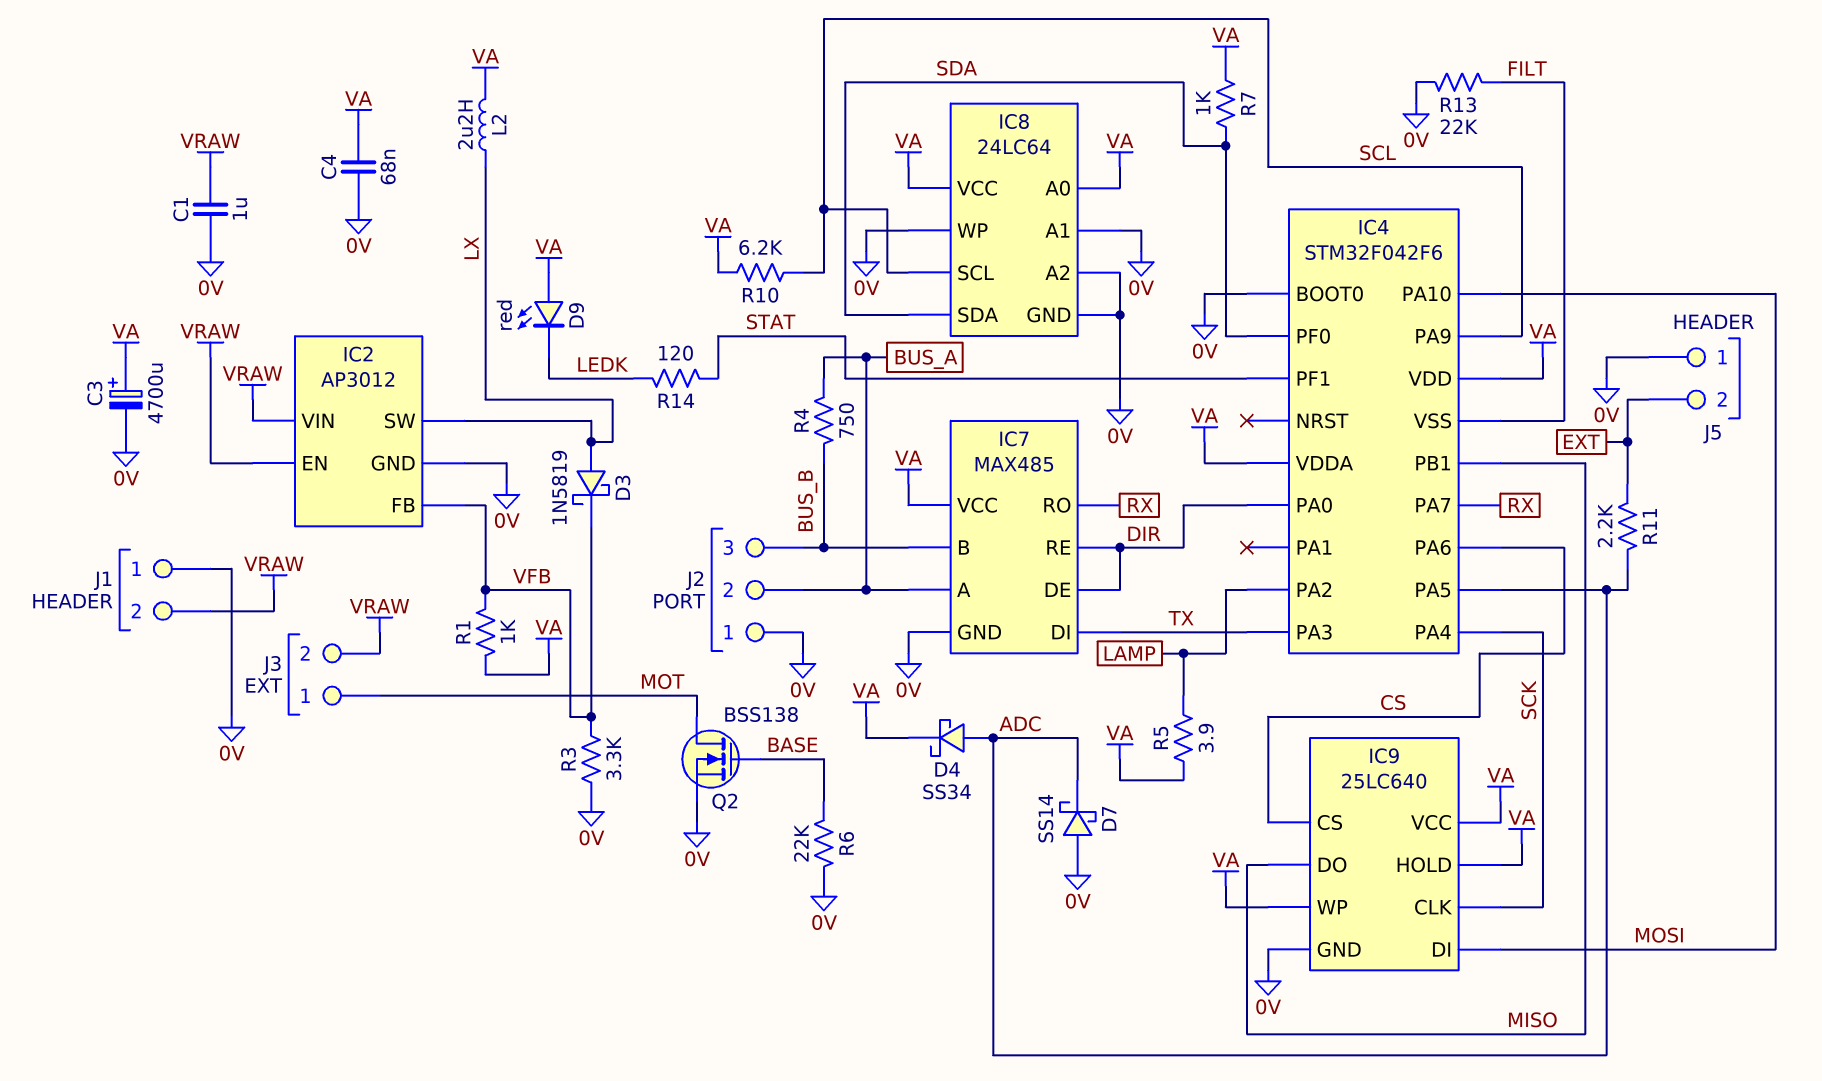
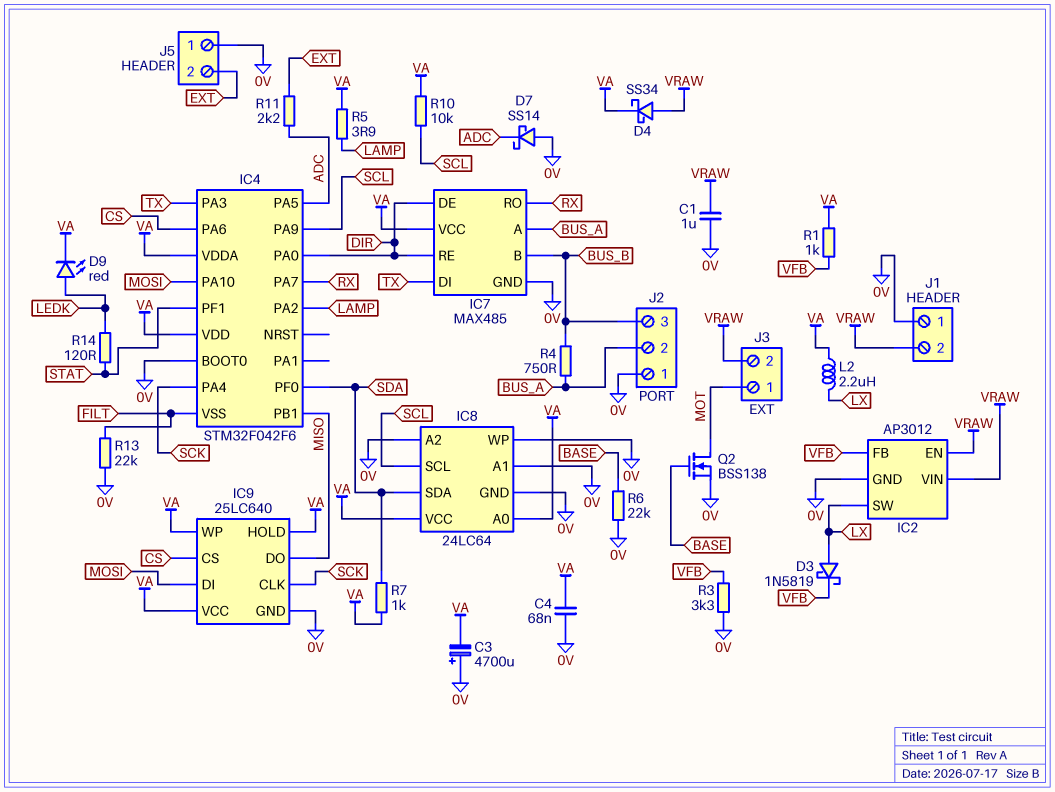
C3: 4700uF (plus VA, minus 0V) -> 4700uF (plus 0V, minus VA)
D4: schottky SS34 (A ADC, K VA) -> schottky SS34 (A VRAW, K VA)
D9: LED red (A VA, K LEDK) -> LED red (A LEDK, K VA)
R10: 6.2k (SCL, VA) -> 10k (SCL, VA)

